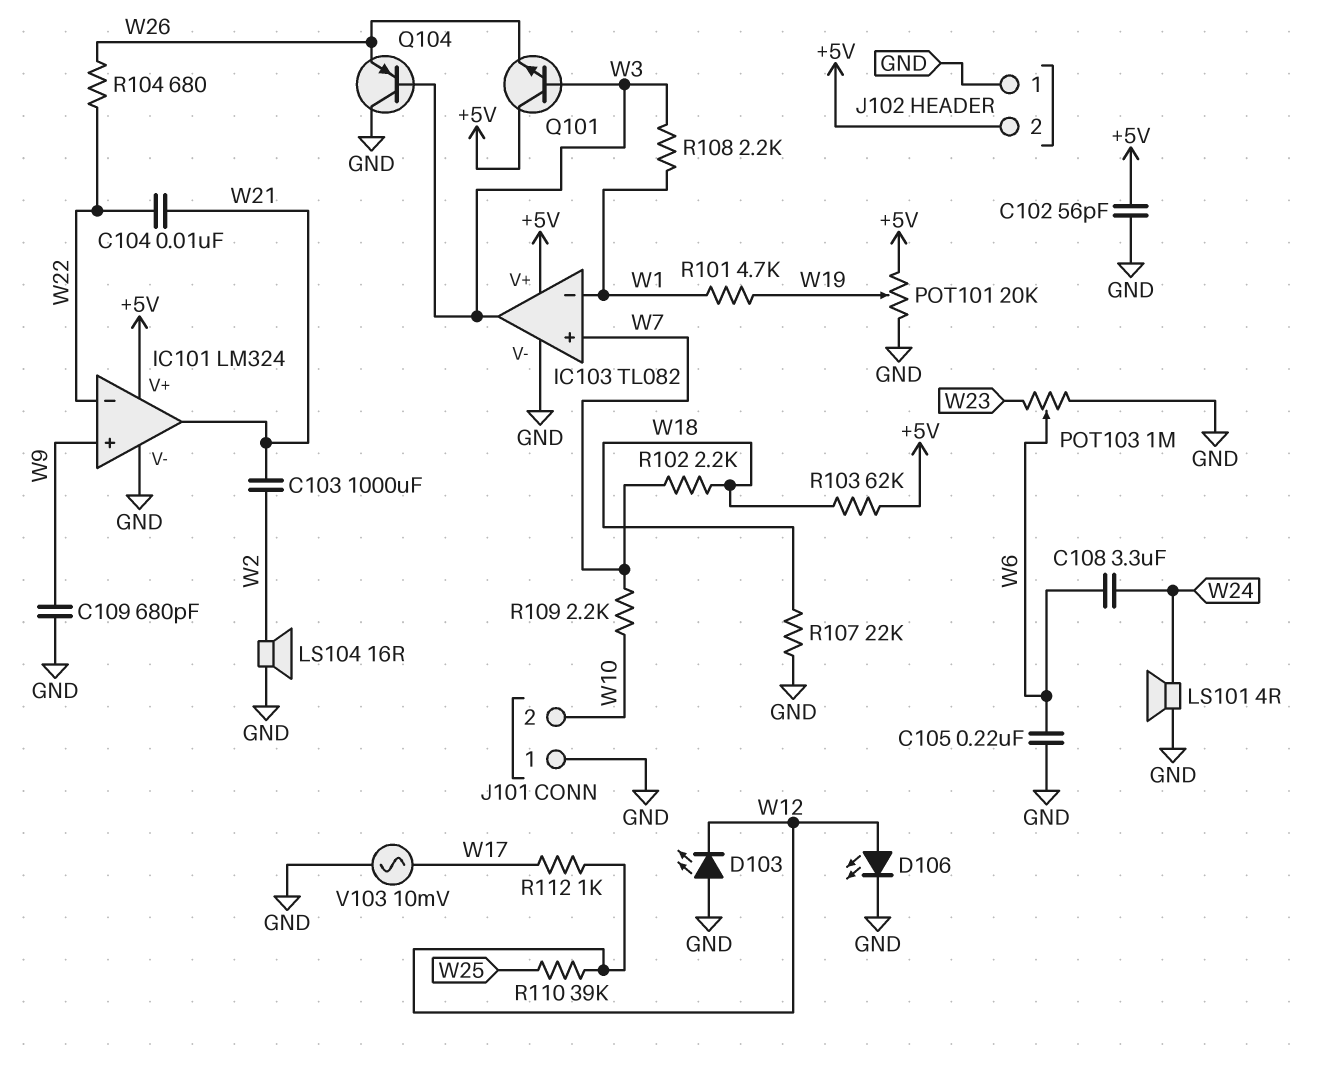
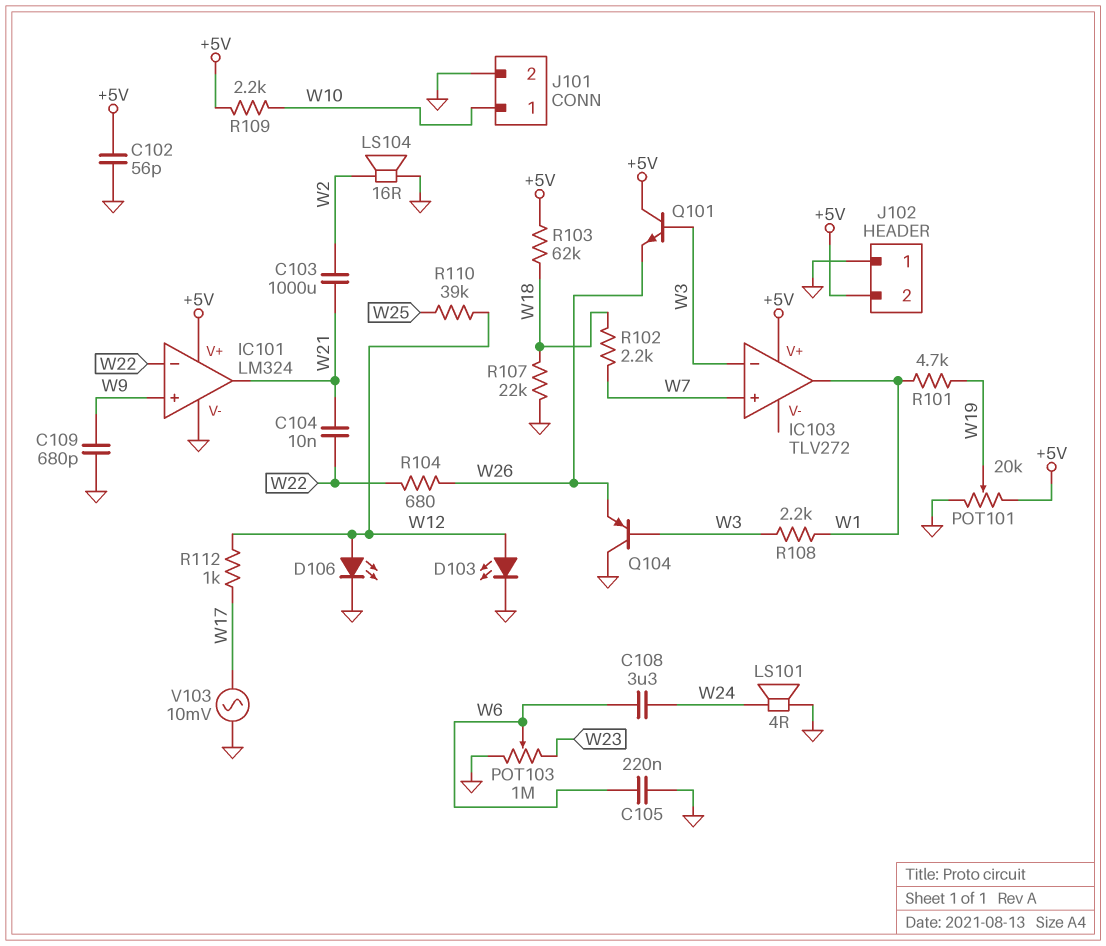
D103: LED (A GND, K W12) -> LED (A W12, K GND)
IC103: TL082 -> TLV272
IC103 pin V-: GND -> none
IC103 pin in-: W1 -> W3
IC103 pin out: W3 -> W1
J101 pin 1: GND -> W10
J101 pin 2: W10 -> GND
R109: 2.2k (W7, W10) -> 2.2k (+5V, W10)

